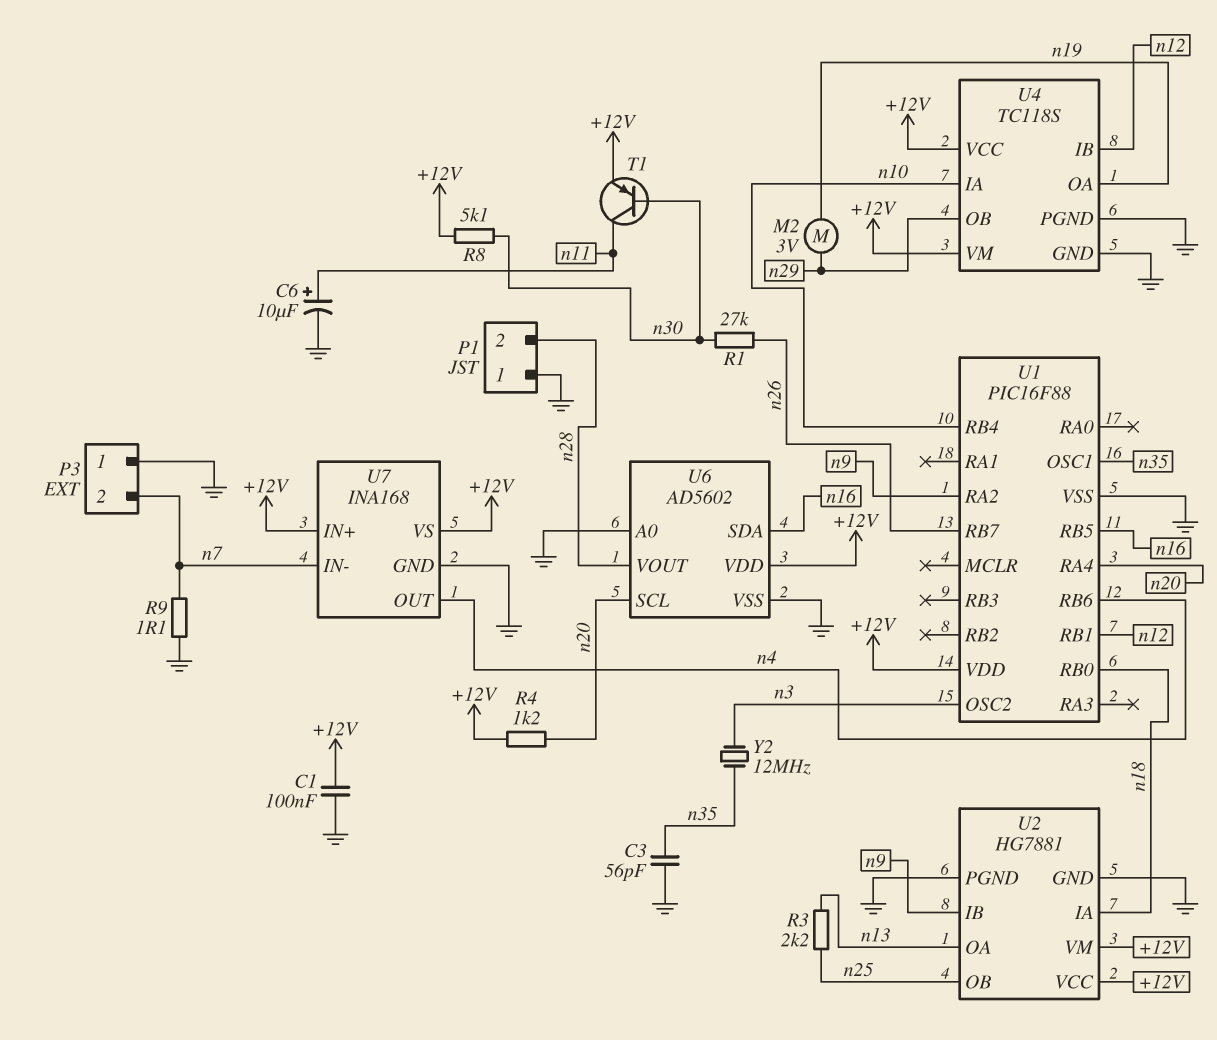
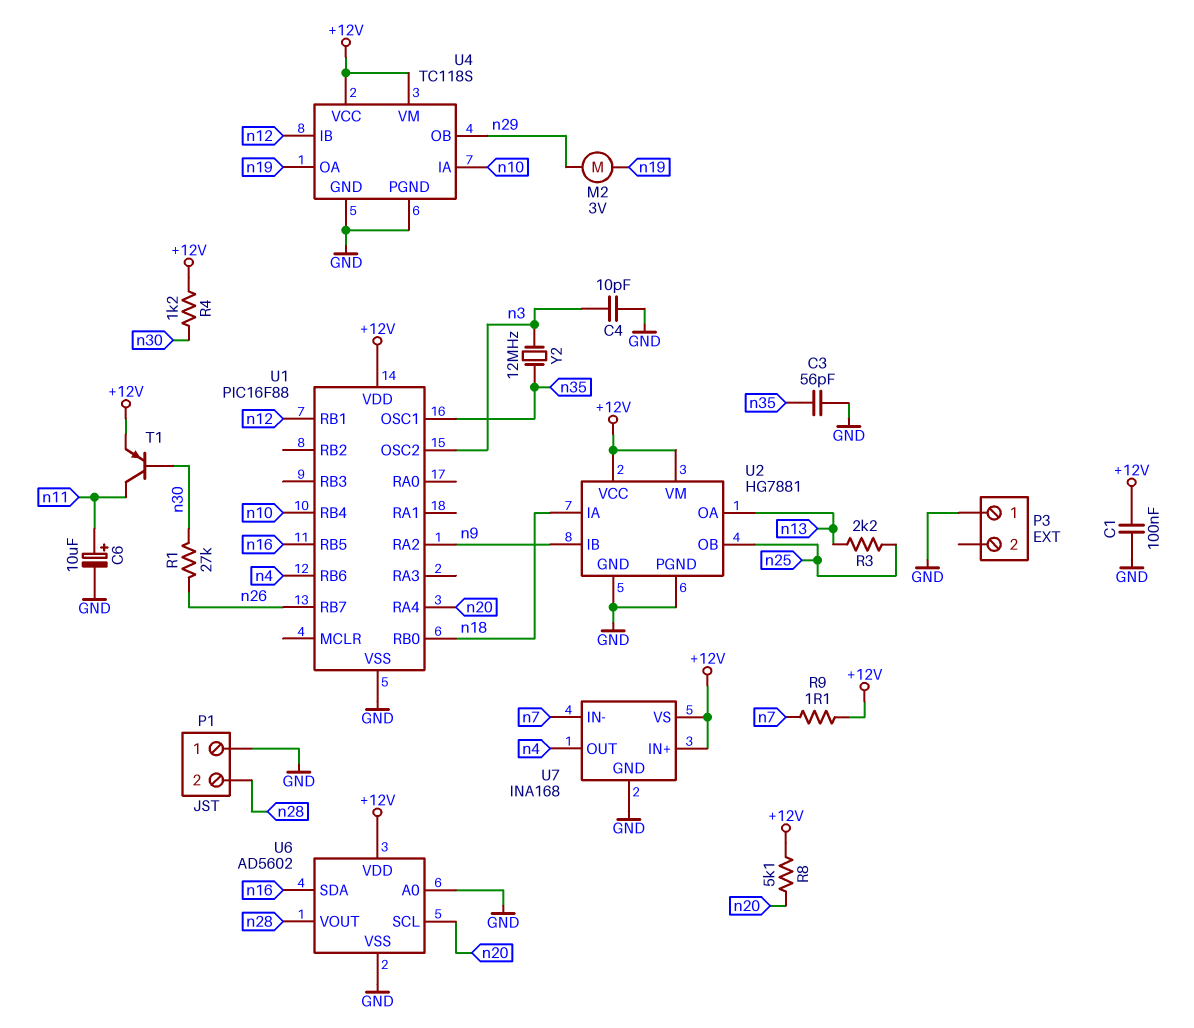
C4: none -> 10pF (GND, n3)
P3 pin 2: n7 -> none
R4: 1.2k (+12V, n20) -> 1.2k (+12V, n30)
R8: 5.1k (+12V, n30) -> 5.1k (+12V, n20)
R9: 1.1 (GND, n7) -> 1.1 (+12V, n7)

